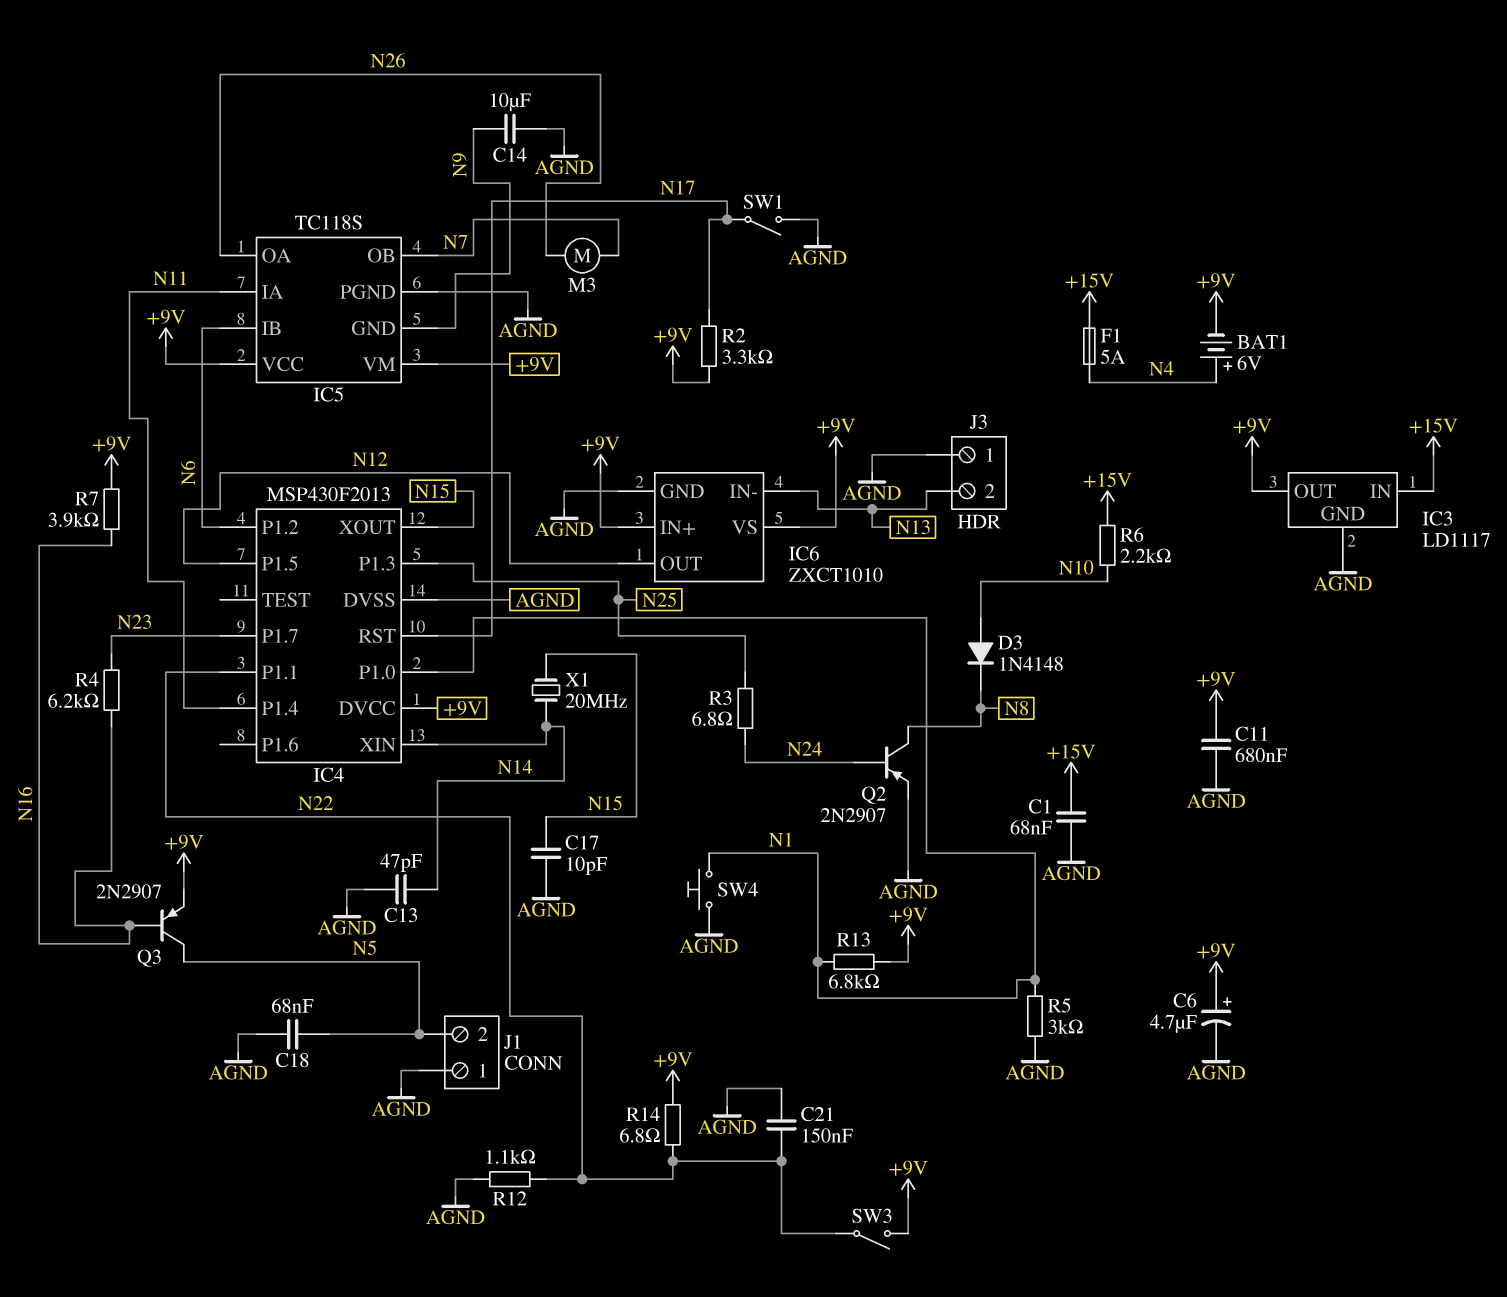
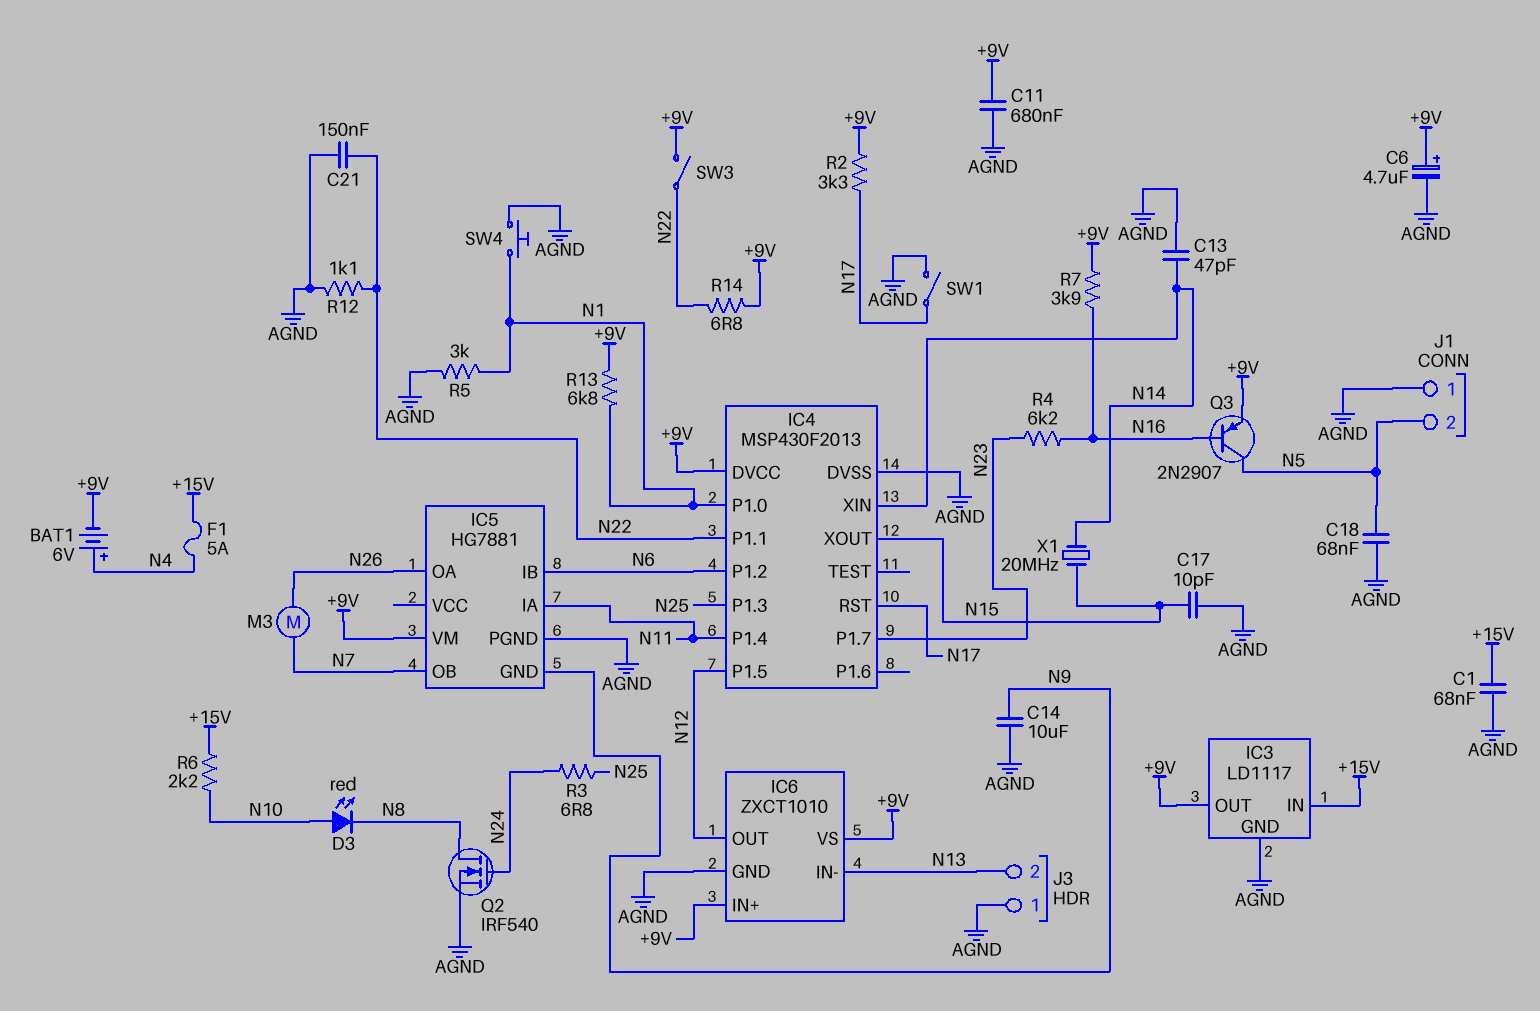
D3: diode 1N4148 (A N10, K N8) -> LED red (A N10, K N8)
IC5: TC118S -> HG7881
IC5 pin VCC: +9V -> none
Q2: PNP 2N2907 (B N24, C N8, E AGND) -> NMOS IRF540 (G N24, D N8, S AGND)

